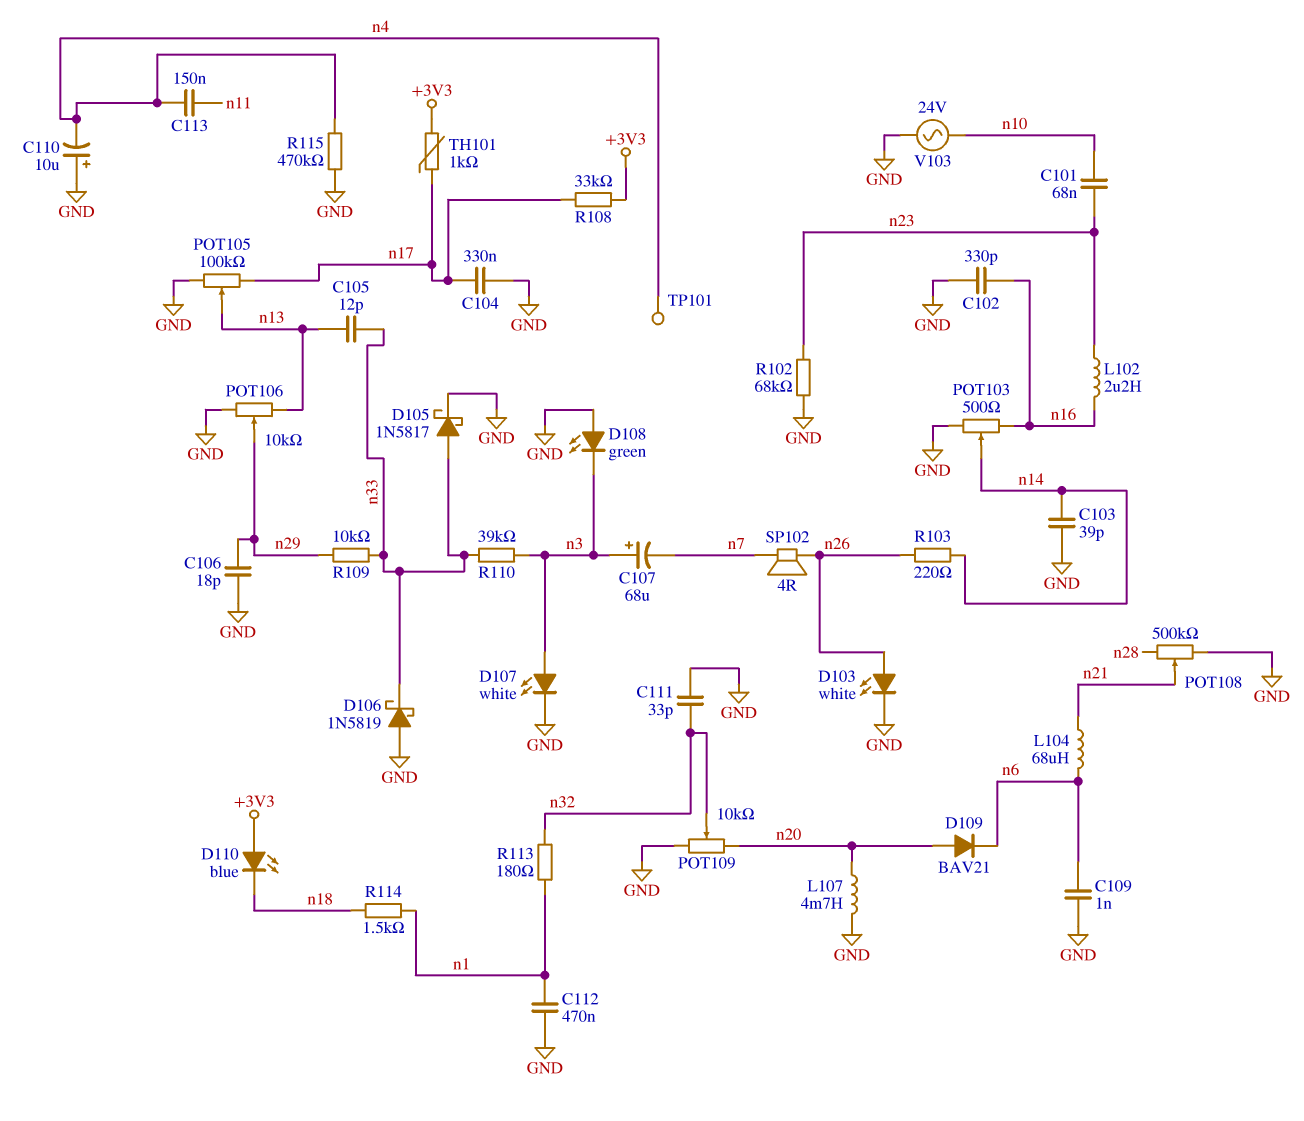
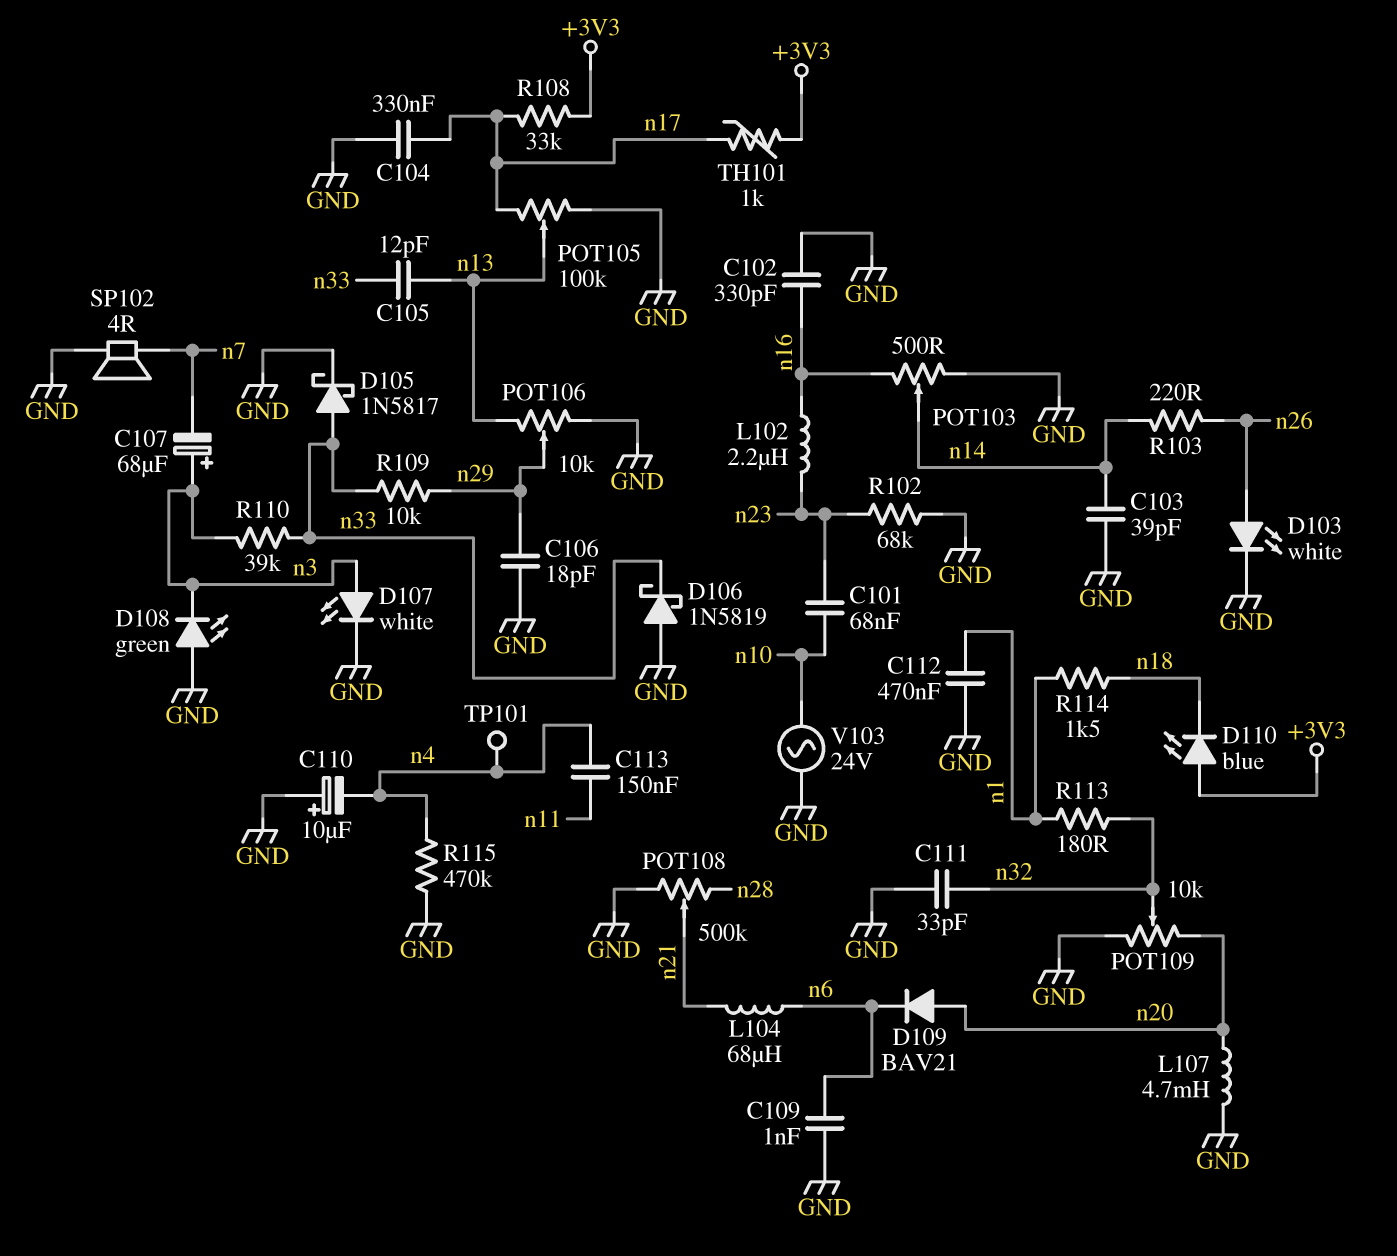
SP102: speaker 4R (n7, n26) -> speaker 4R (GND, n7)

